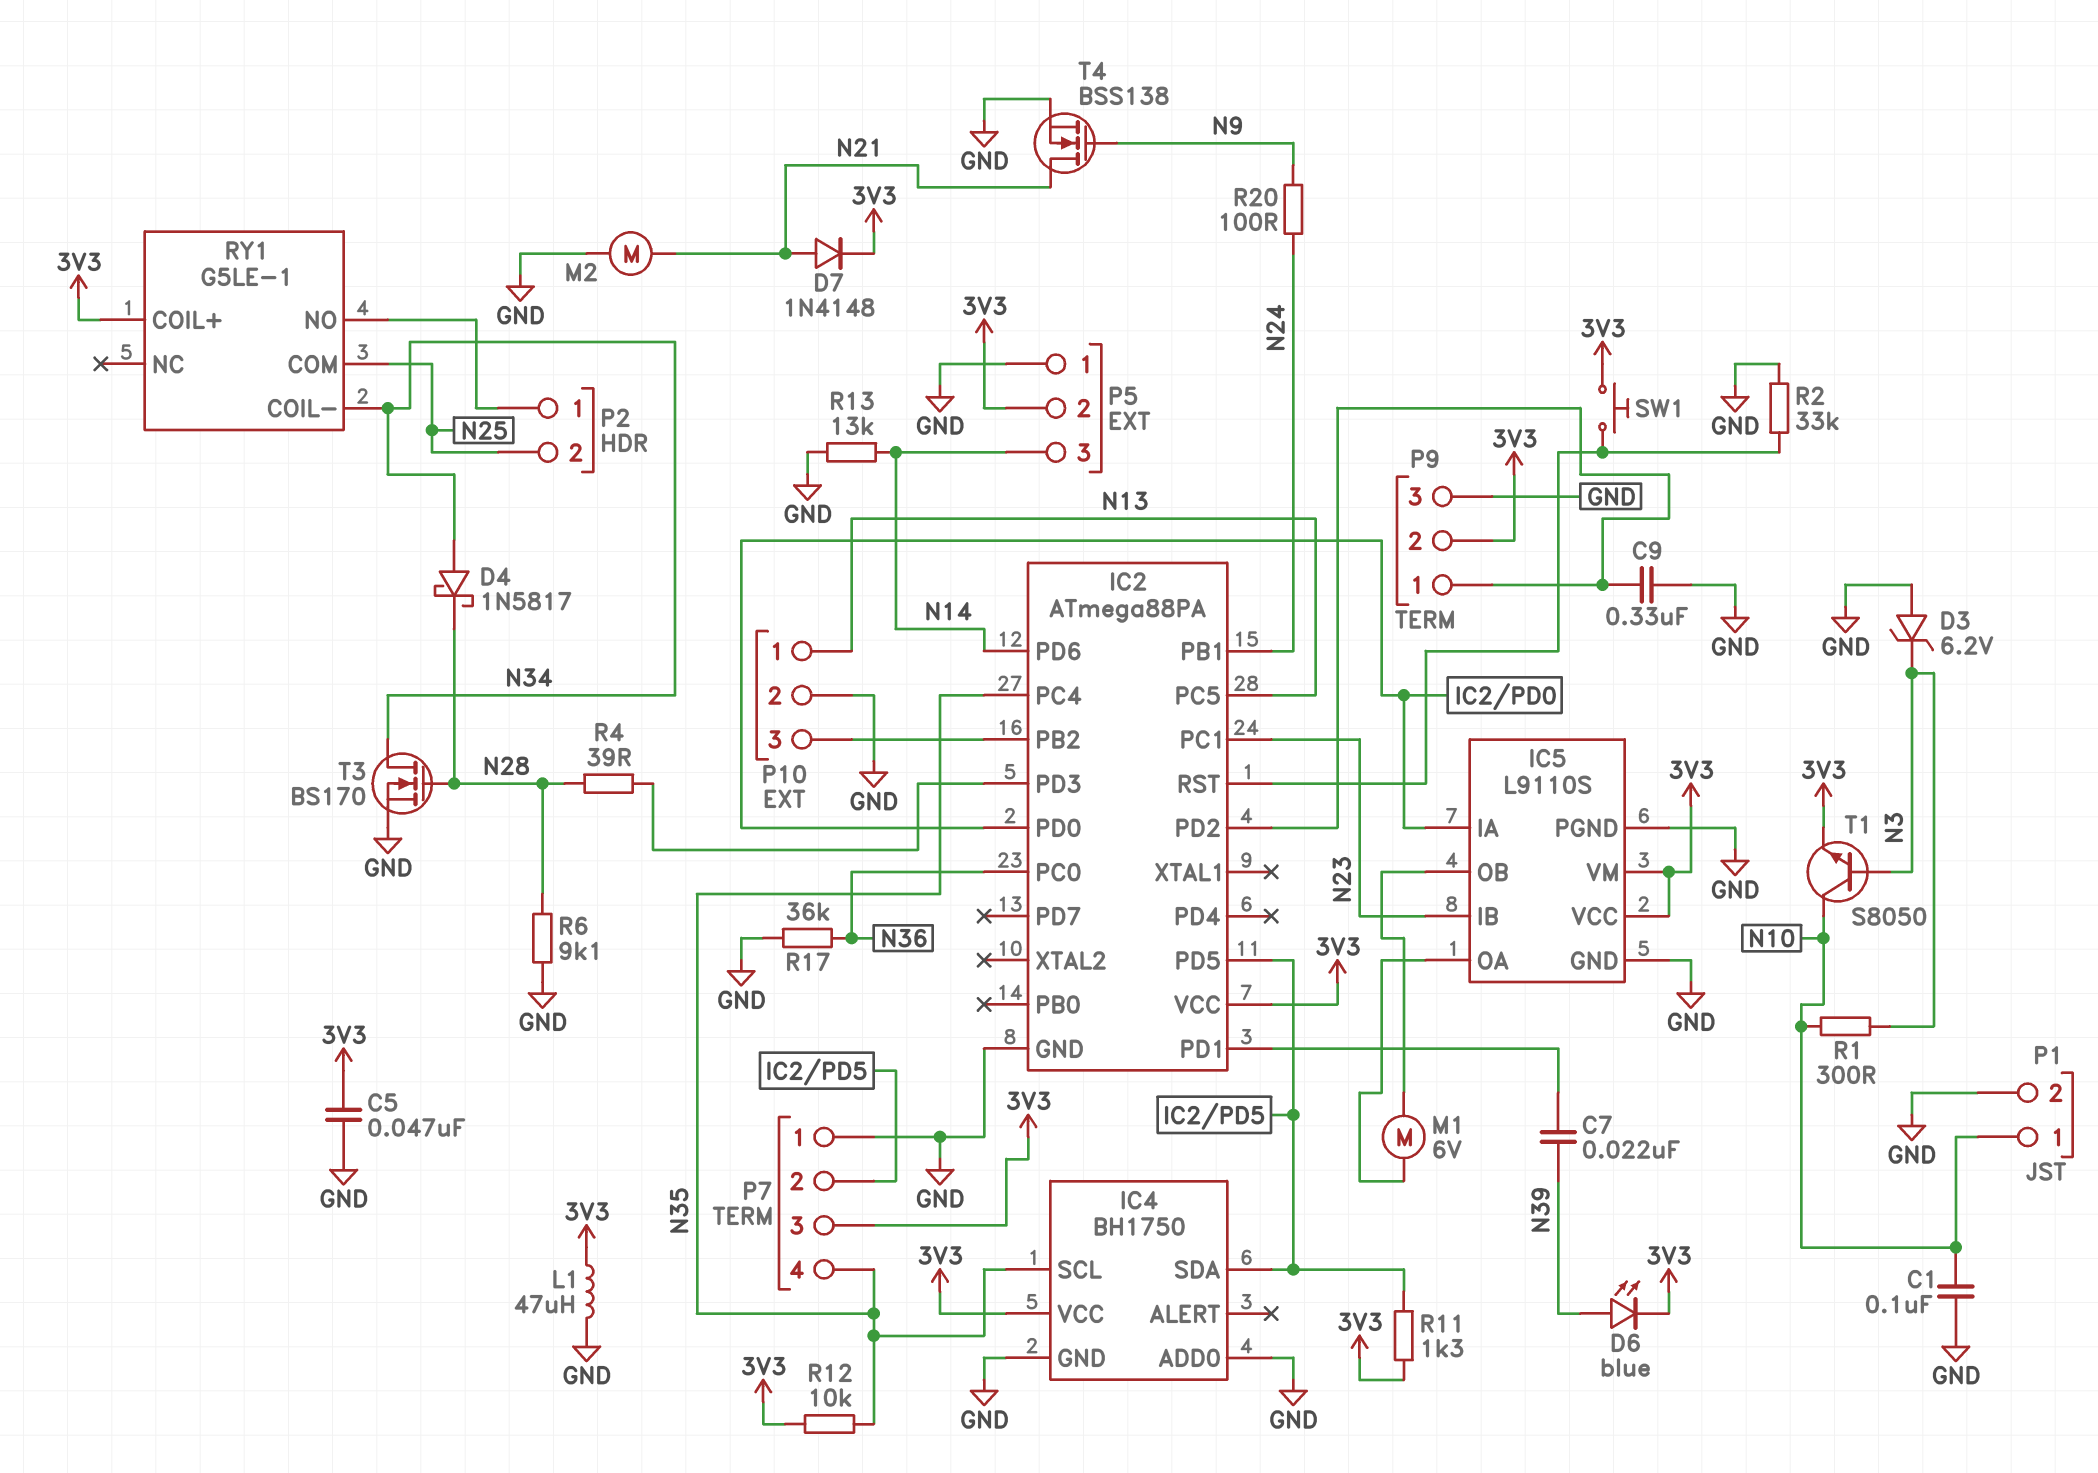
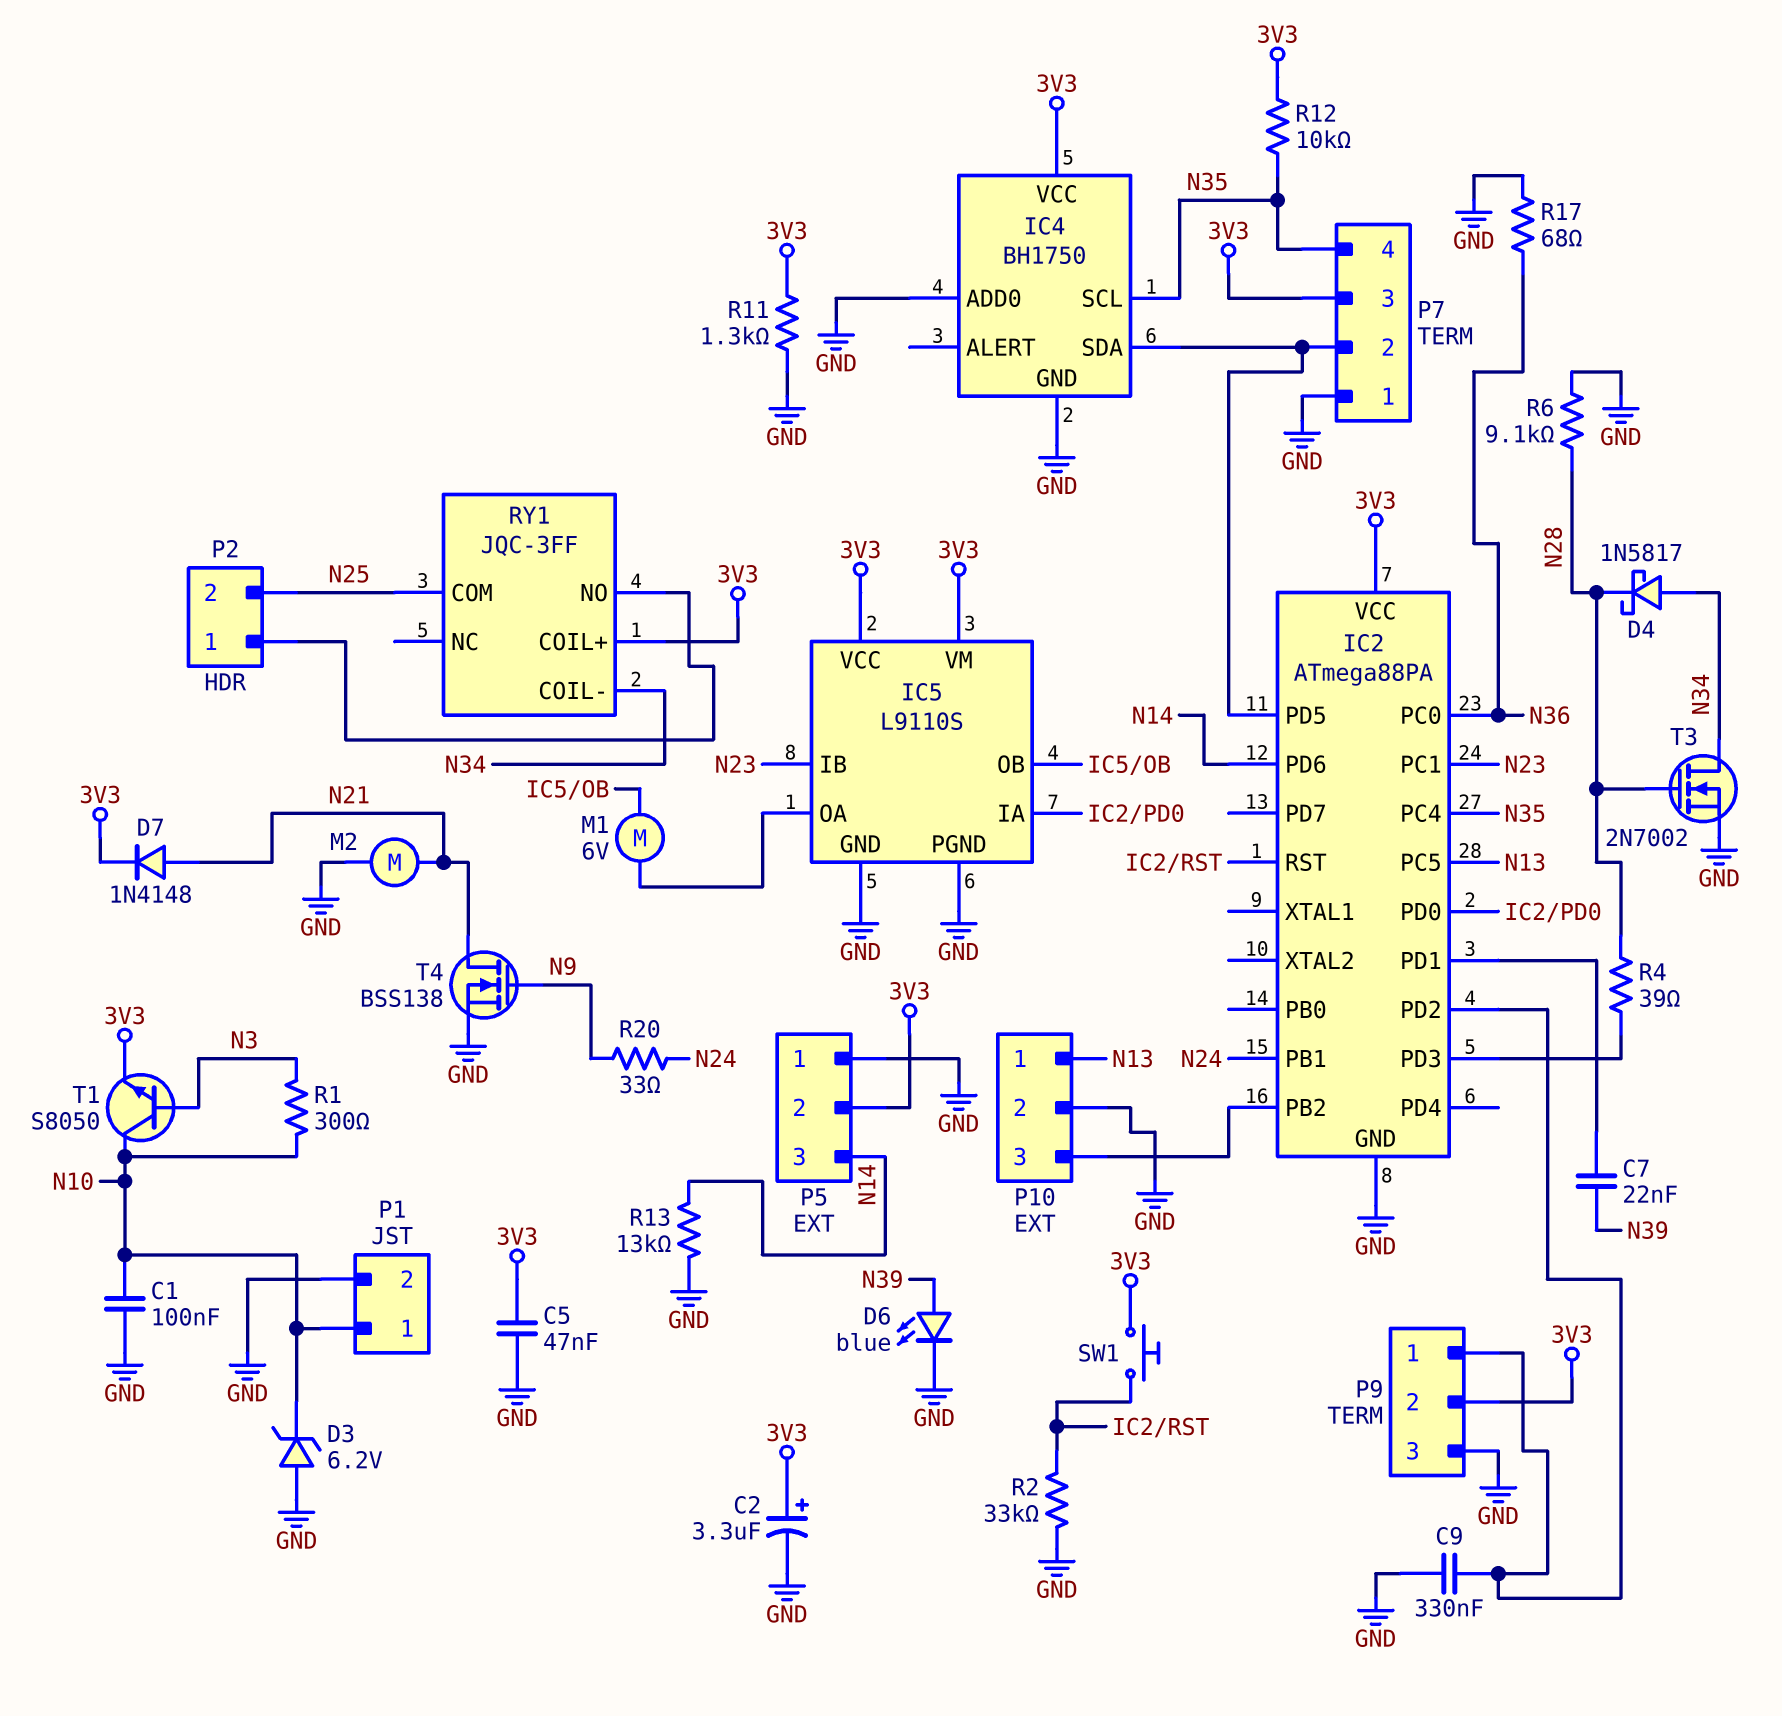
C2: none -> 3.3uF (plus 3V3, minus GND)
D3: zener 6.2V (A GND, K N3) -> zener 6.2V (A GND, K N10)
D6: LED blue (A N39, K 3V3) -> LED blue (A N39, K GND)
L1: 47uH (3V3, GND) -> none
R11: 1.3k (3V3, IC2/PD5) -> 1.3k (3V3, GND)
R17: 36k (GND, N36) -> 68 (GND, N36)
R20: 100 (N9, N24) -> 33 (N9, N24)
RY1: G5LE-1 -> JQC-3FF
T3: NMOS BS170 (G N28, D N34, S GND) -> NMOS 2N7002 (G N28, D N34, S GND)

